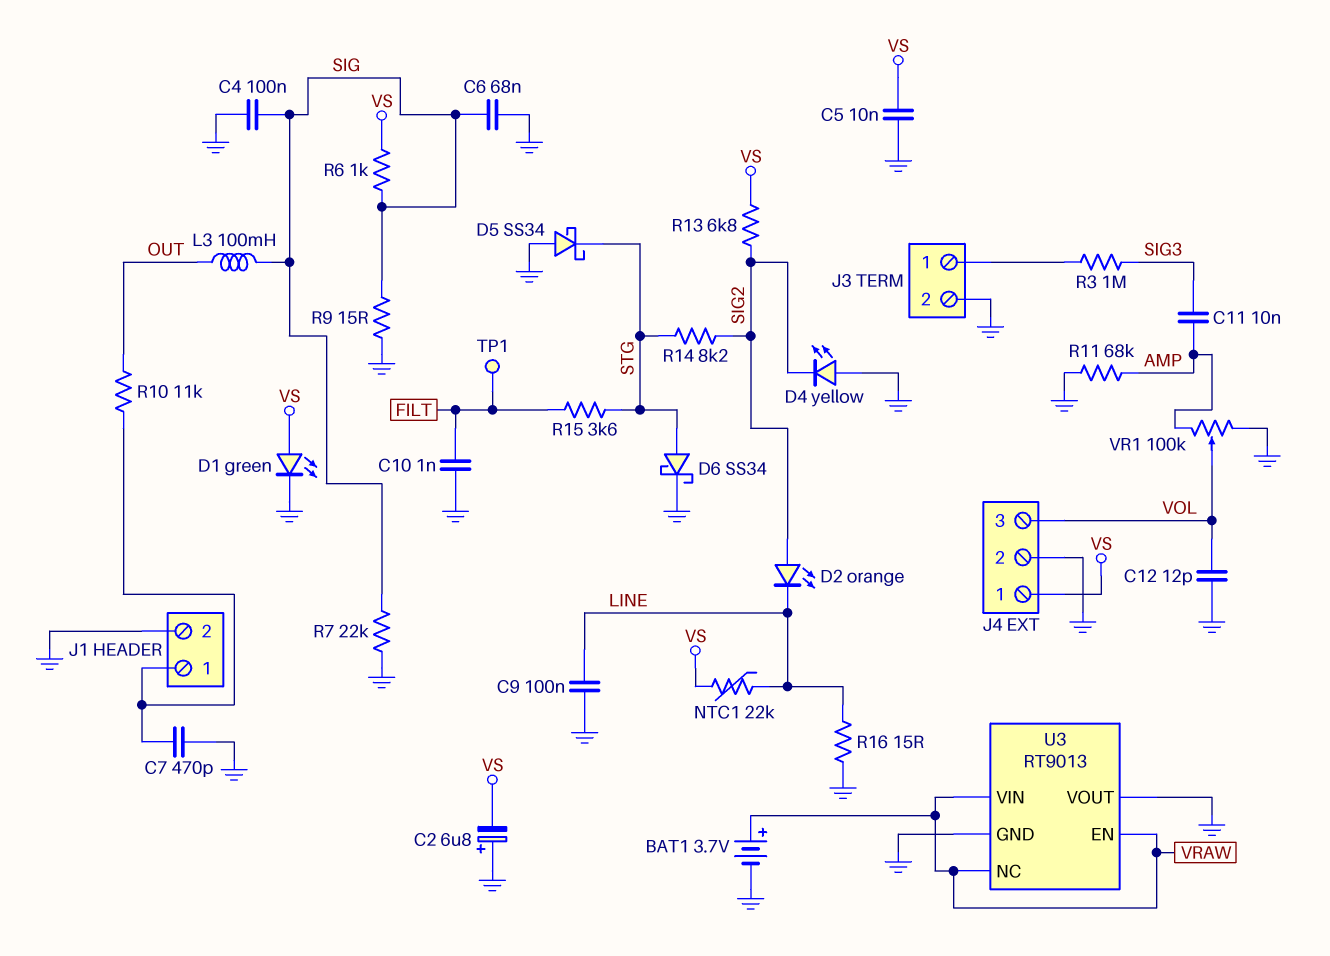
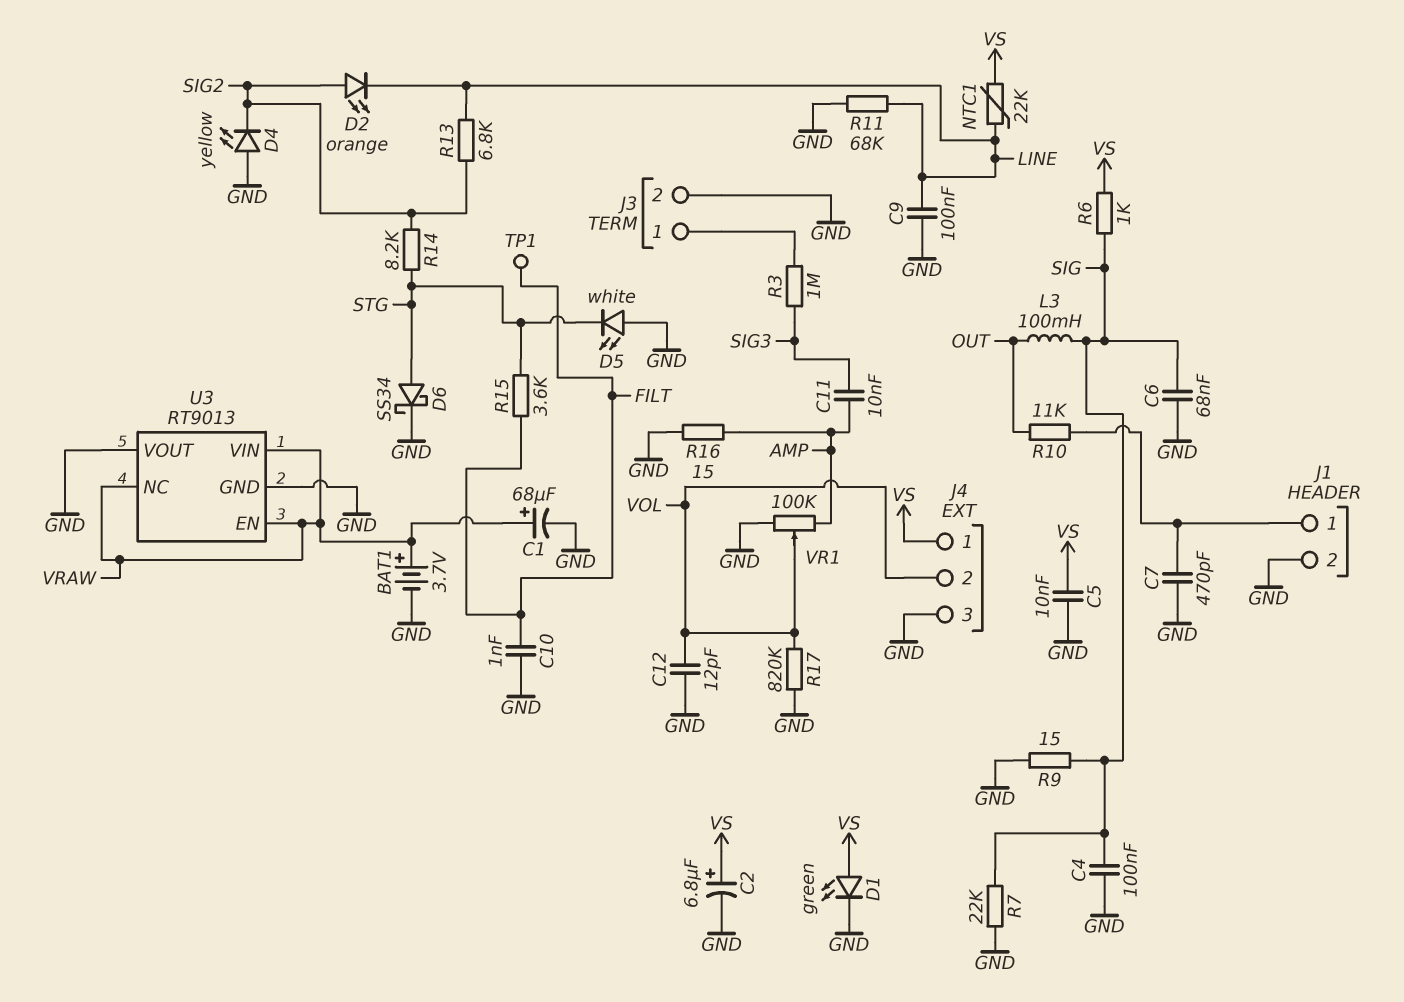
C1: none -> 68uF (plus VRAW, minus GND)
C2: 6.8uF (plus GND, minus VS) -> 6.8uF (plus VS, minus GND)
D5: schottky SS34 (A GND, K STG) -> LED white (A GND, K STG)
J4 pin 2: GND -> VOL
J4 pin 3: VOL -> GND
R11: 68k (AMP, GND) -> 68k (GND, LINE)
R13: 6.8k (SIG2, VS) -> 6.8k (LINE, SIG2)
R16: 15 (GND, LINE) -> 15 (AMP, GND)
R17: none -> 820k (GND, VOL)

